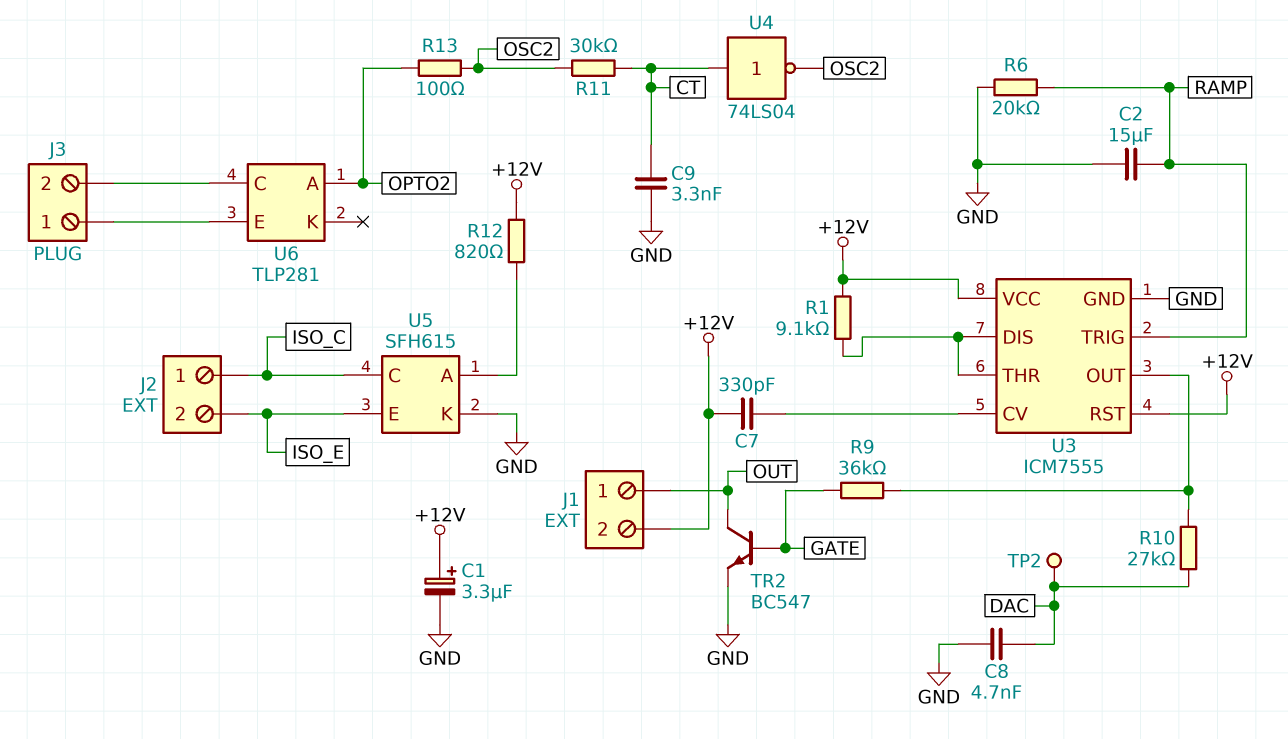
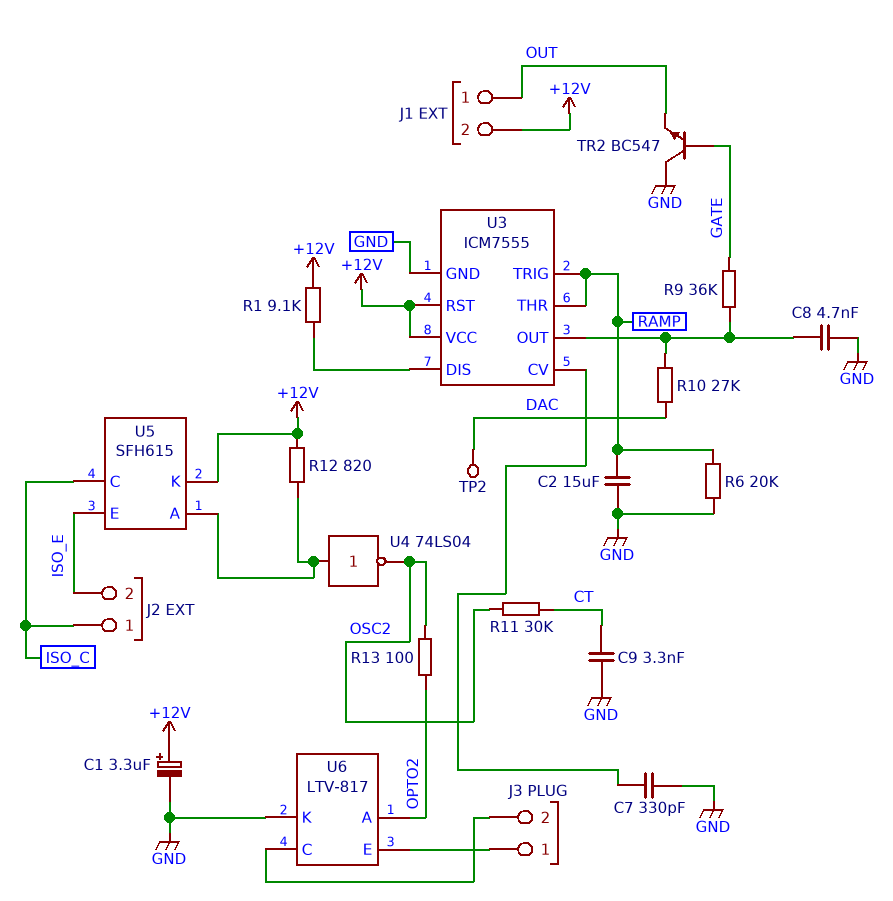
C7: 330pF (+12V, U3/CV) -> 330pF (GND, U3/CV)
C8: 4.7nF (DAC, GND) -> 4.7nF (GND, U3/OUT)
TR2: NPN BC547 (B GATE, C OUT, E GND) -> NPN BC547 (B GATE, C GND, E OUT)
U3 pin THR: U3/DIS -> RAMP
U4: NOT 74LS04 (in CT, out OSC2) -> NOT 74LS04 (in U5/A, out OSC2)
U5 pin K: GND -> +12V
U6: TLP281 -> LTV-817
U6 pin K: none -> GND

